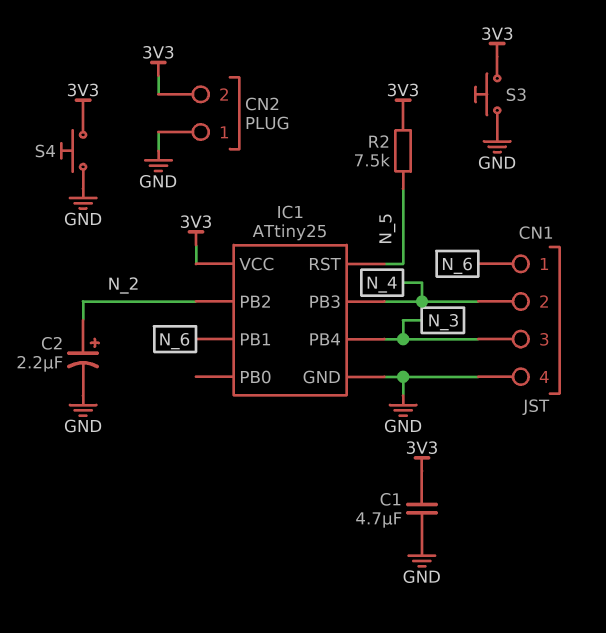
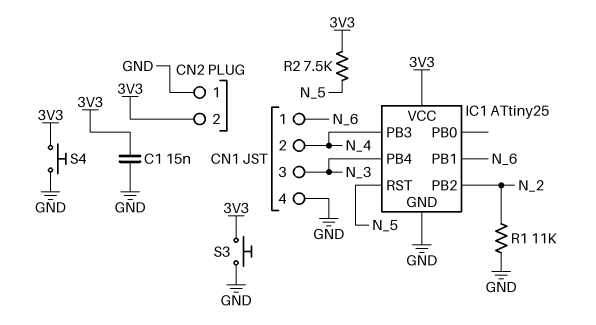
C1: 4.7uF (3V3, GND) -> 15nF (3V3, GND)
C2: 2.2uF (plus N_2, minus GND) -> none
R1: none -> 11k (GND, N_2)

